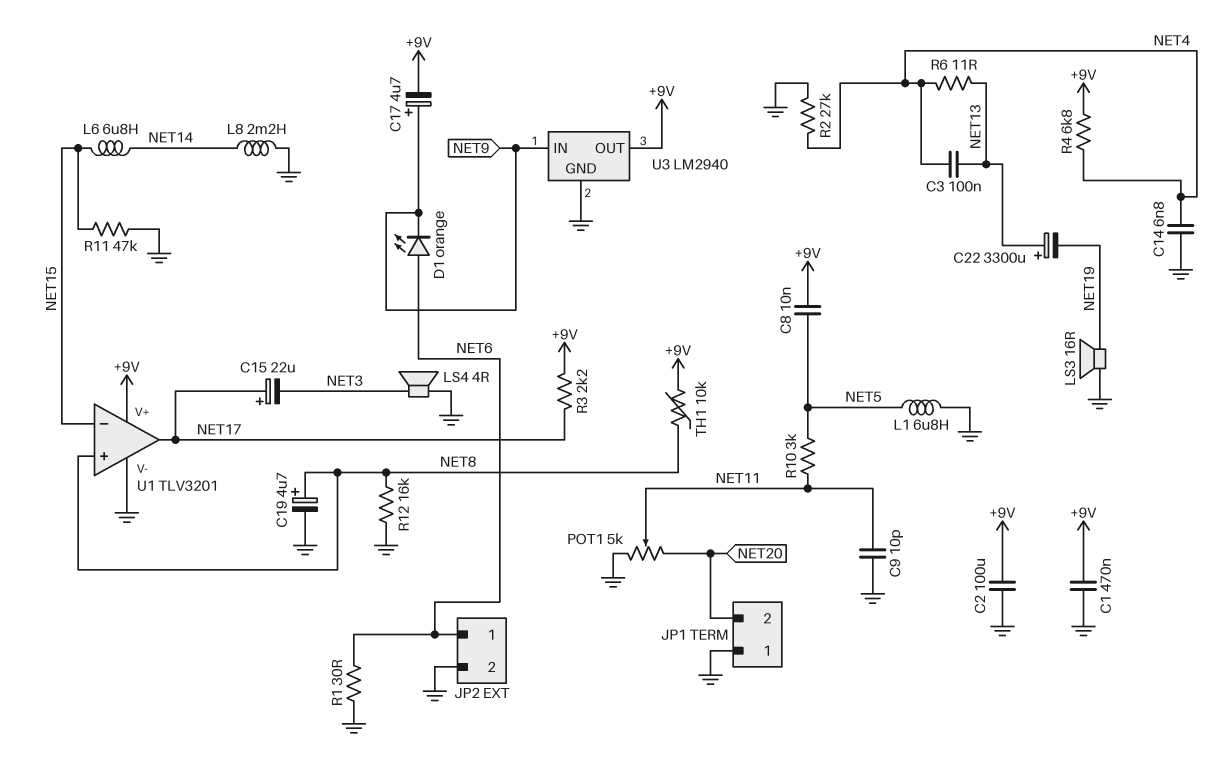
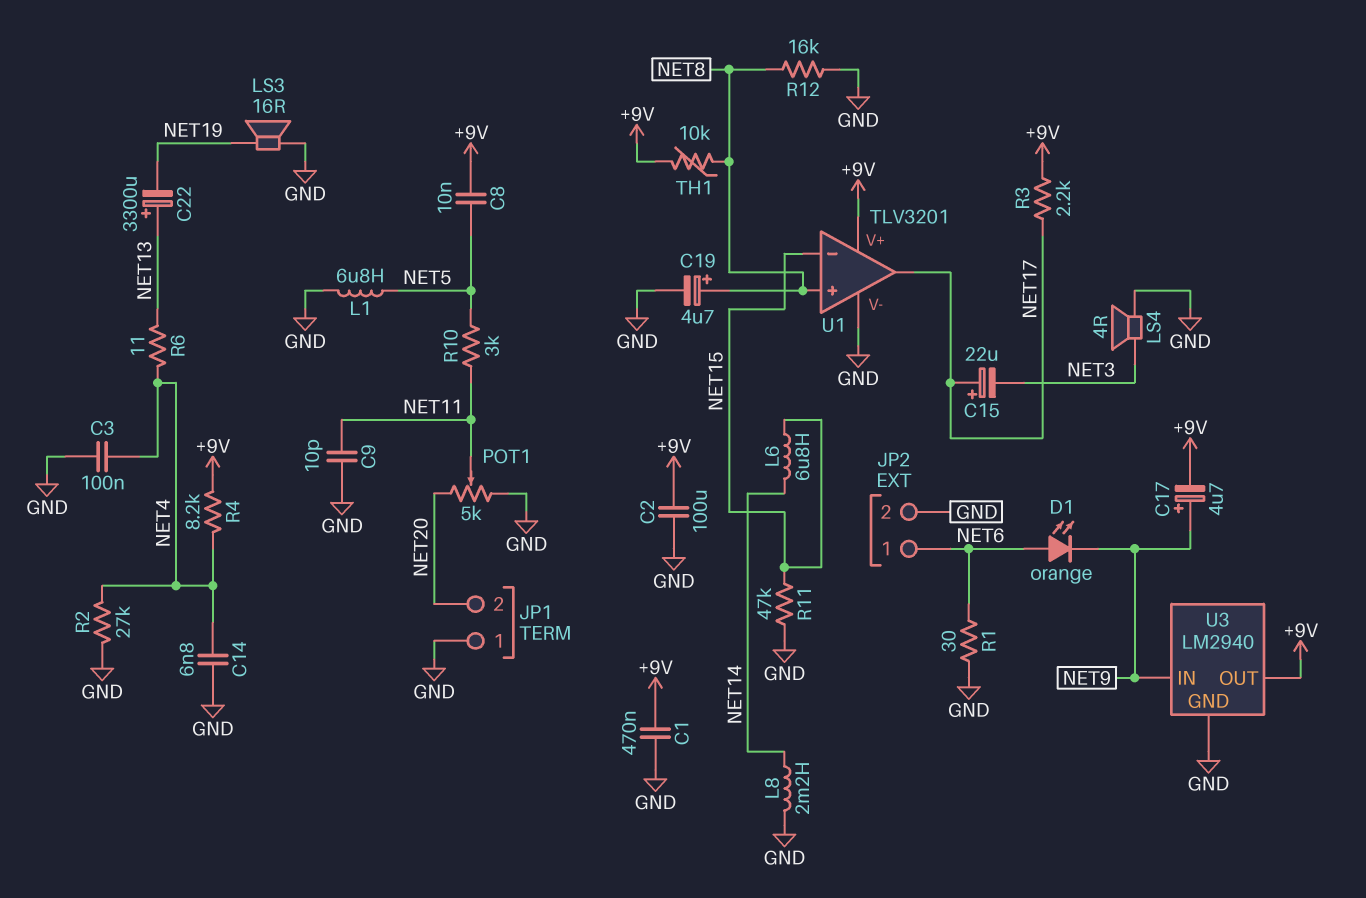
C3: 100nF (NET4, NET13) -> 100nF (GND, NET4)
R4: 6.8k (+9V, NET4) -> 8.2k (+9V, NET4)

